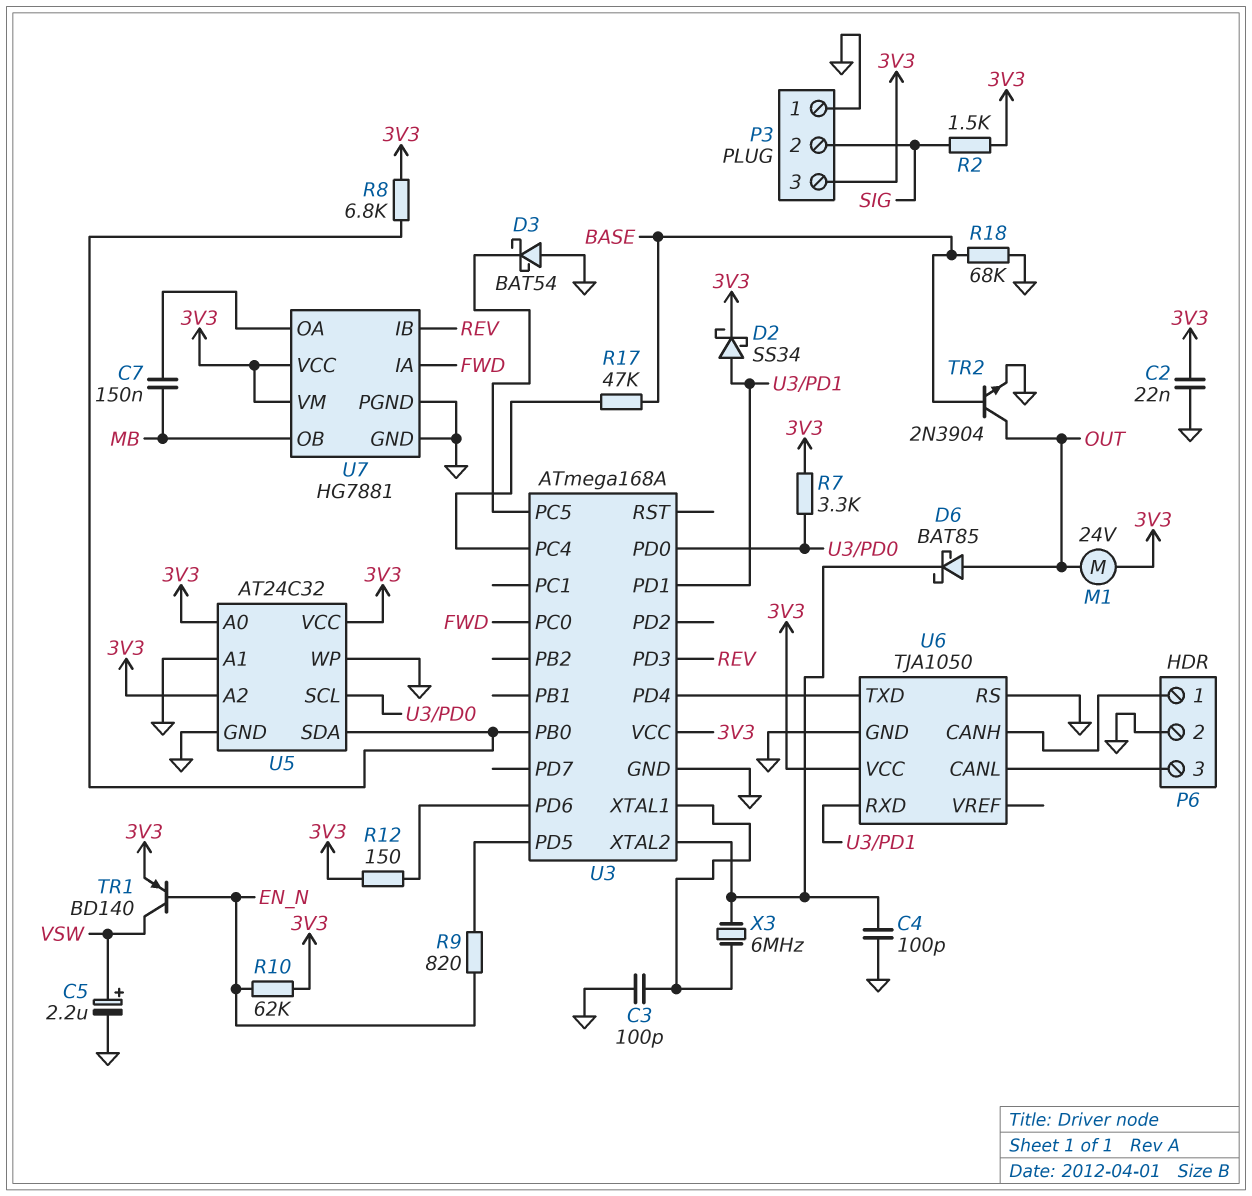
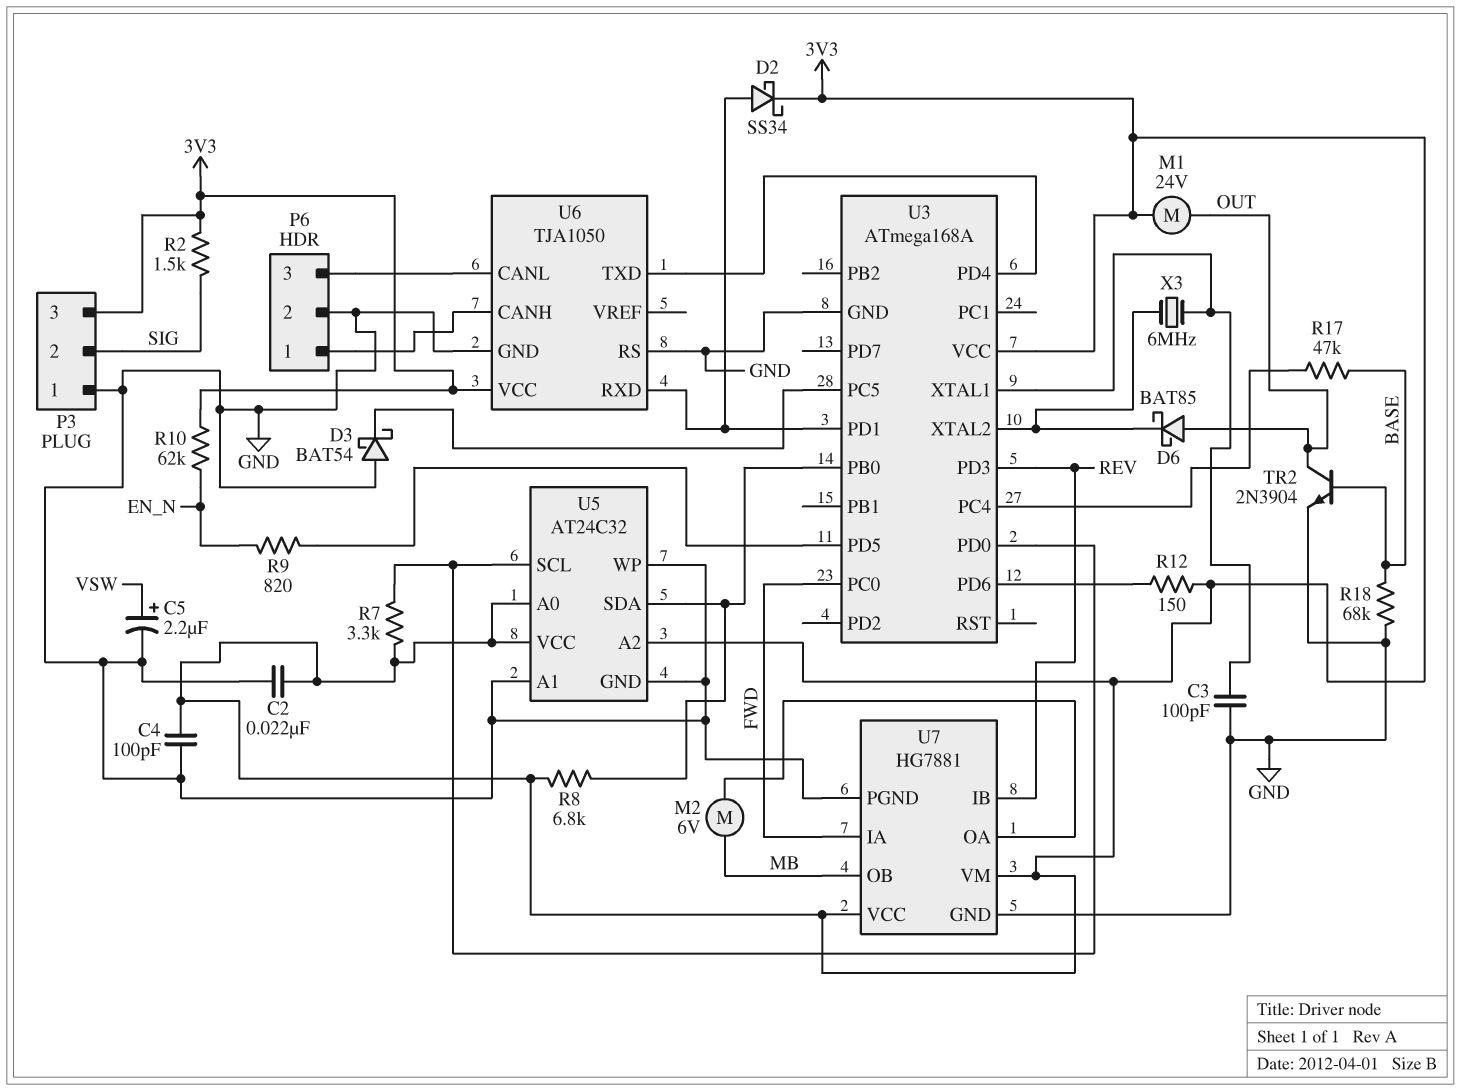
C4: 100pF (GND, U3/XTAL2) -> 100pF (3V3, GND)
C7: 150nF (MB, U7/OA) -> none
M2: none -> motor 6V (MB, U7/OA)
TR1: PNP BD140 (B EN_N, C VSW, E 3V3) -> none

